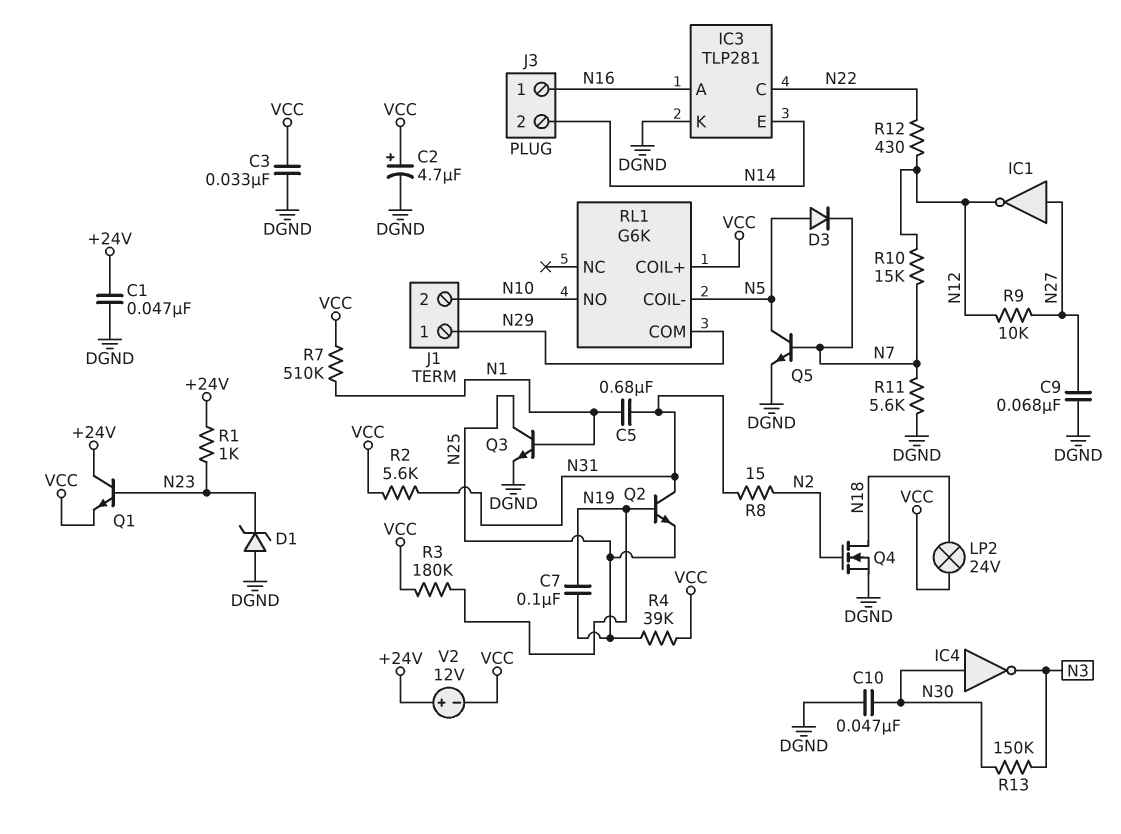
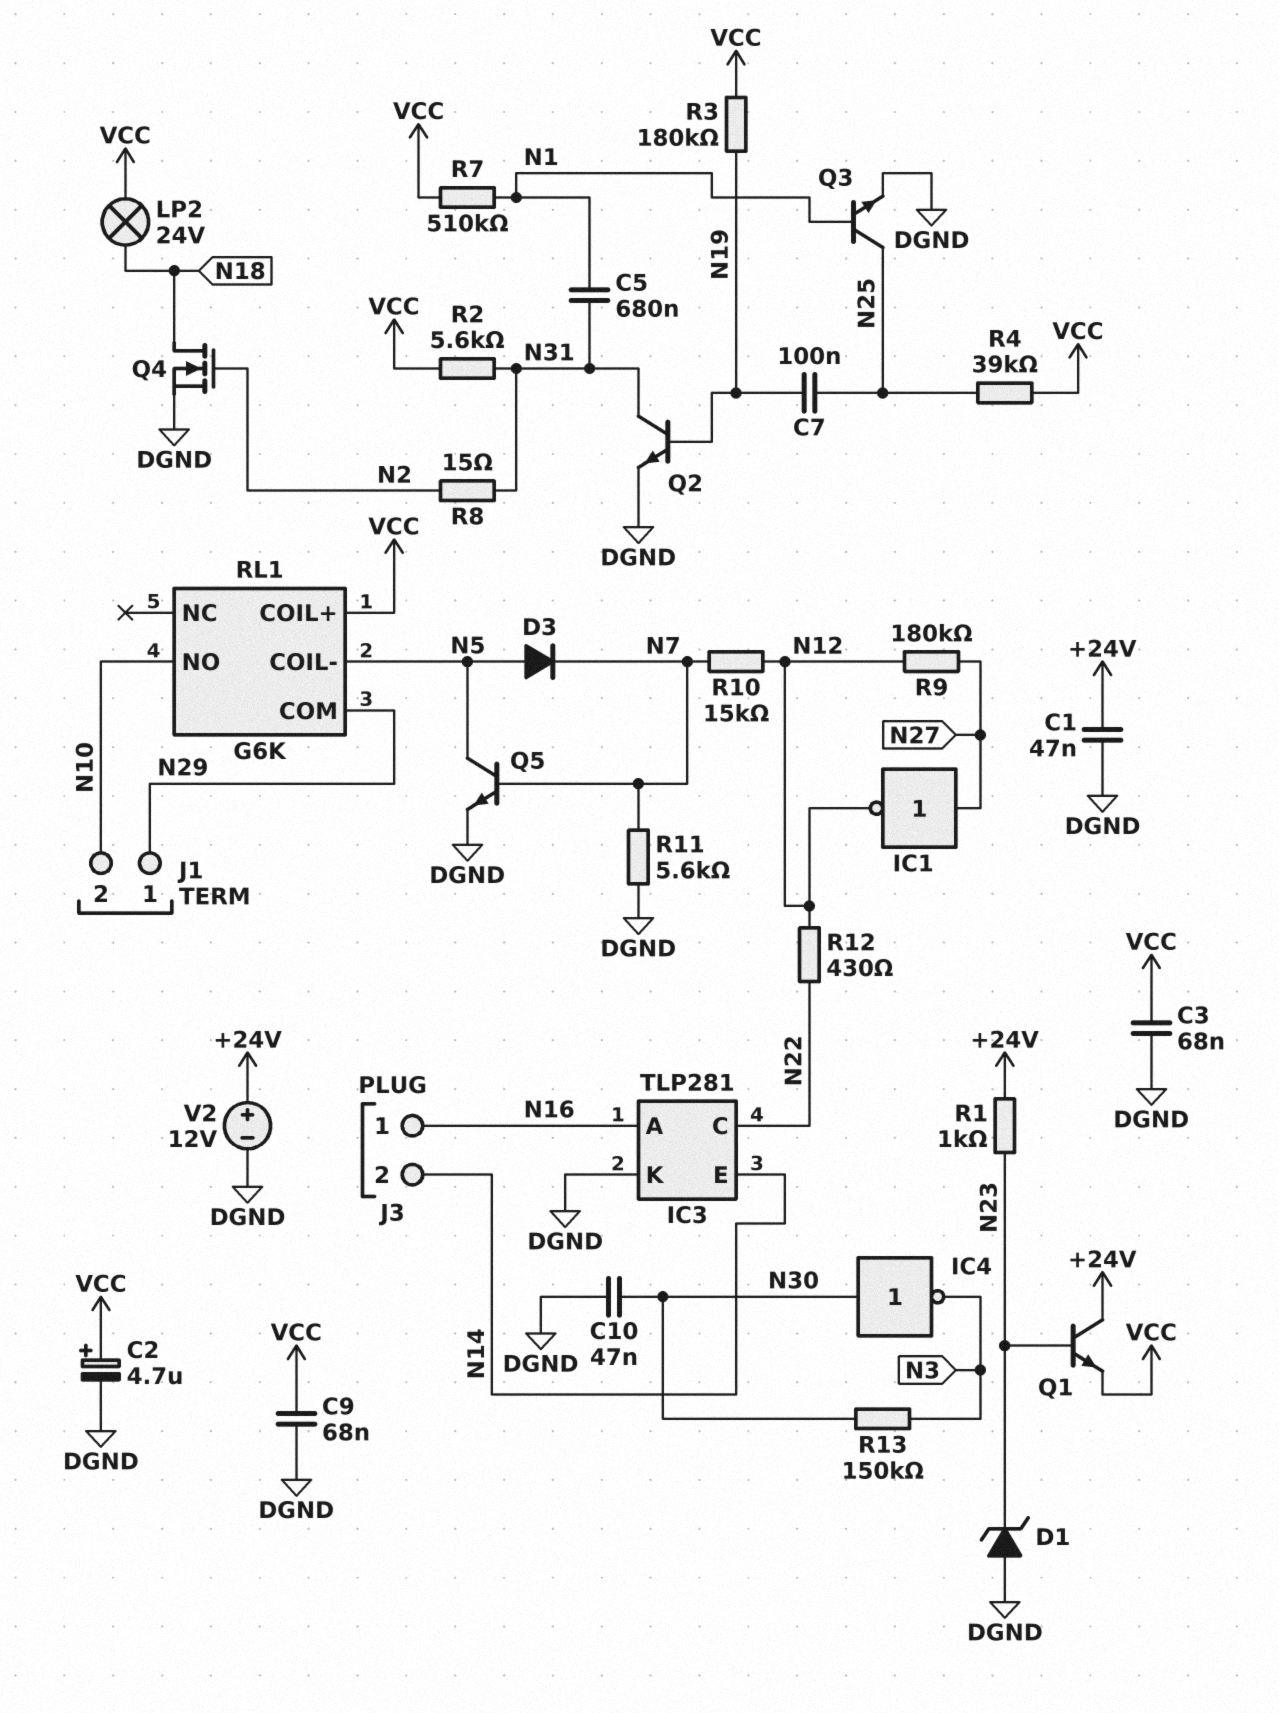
C3: 33nF (DGND, VCC) -> 68nF (DGND, VCC)
C9: 68nF (DGND, N27) -> 68nF (DGND, VCC)
Q2: NPN (B N19, C N31, E N25) -> NPN (B N19, C N31, E DGND)
R9: 10k (N12, N27) -> 180k (N12, N27)
V2: 12V (plus +24V, minus VCC) -> 12V (plus +24V, minus DGND)

